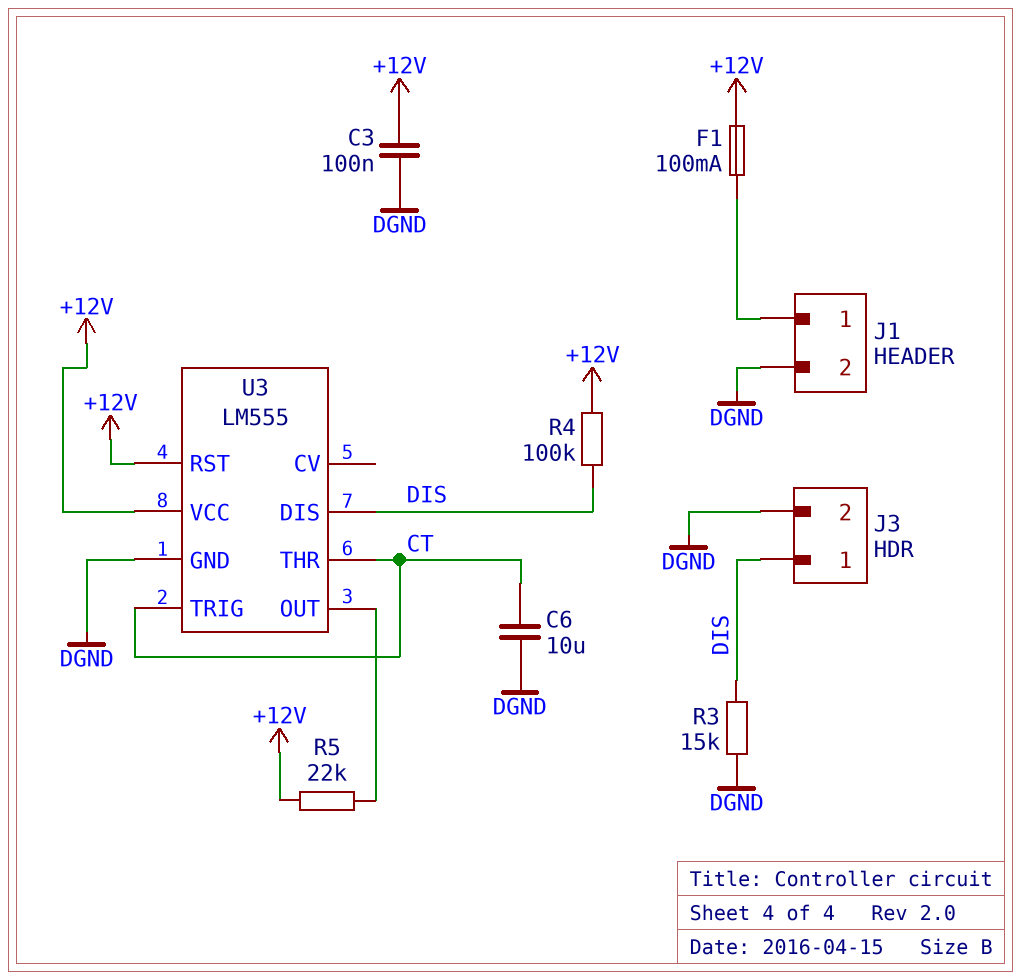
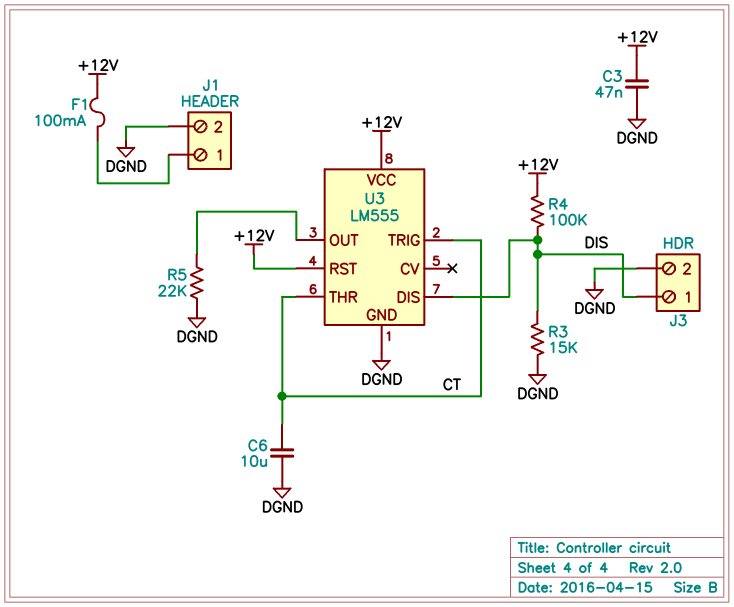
C3: 100nF (+12V, DGND) -> 47nF (+12V, DGND)
R5: 22k (+12V, U3/OUT) -> 22k (DGND, U3/OUT)

